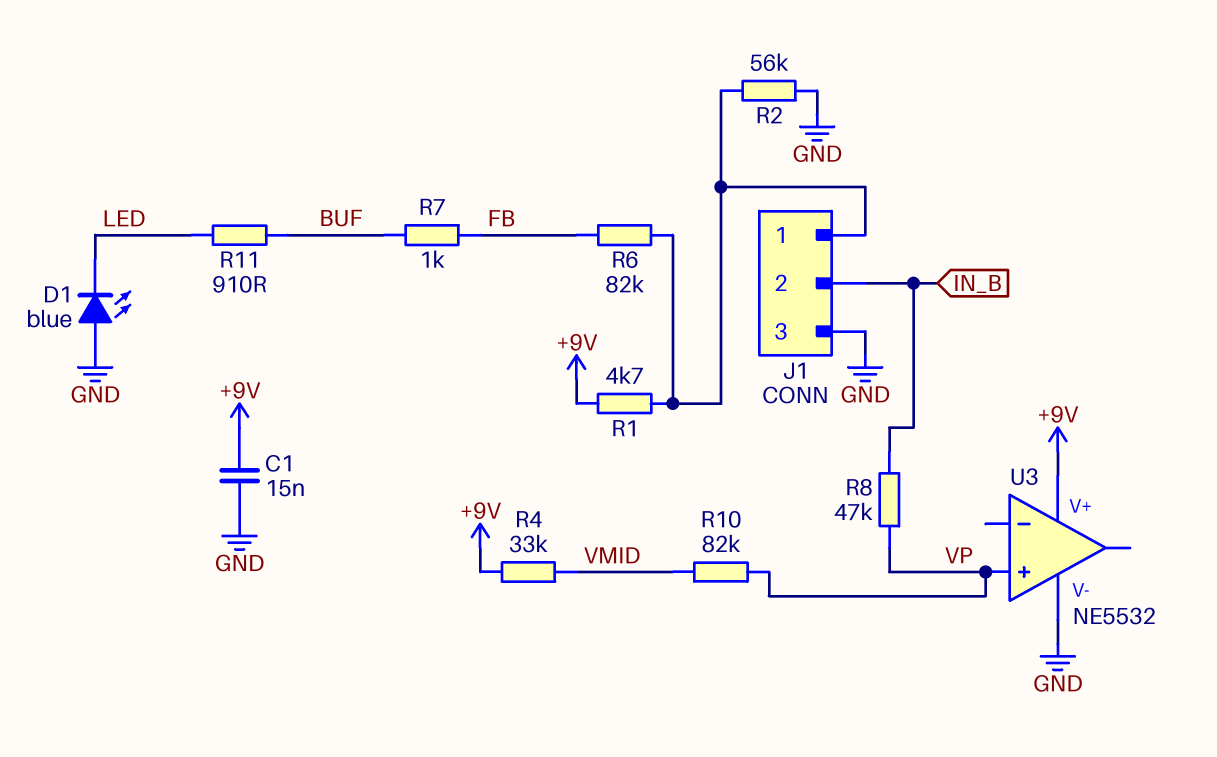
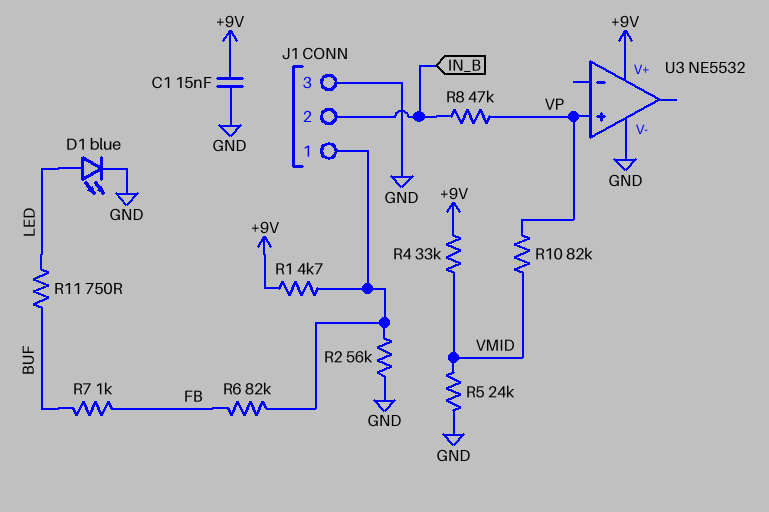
D1: LED blue (A GND, K LED) -> LED blue (A LED, K GND)
R5: none -> 24k (GND, VMID)
R11: 910 (BUF, LED) -> 750 (BUF, LED)

